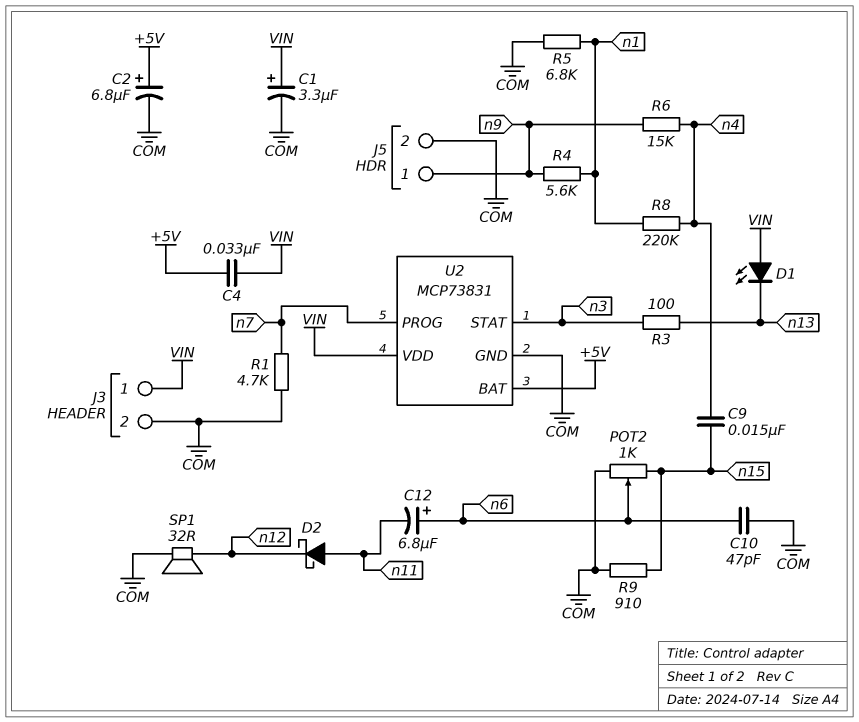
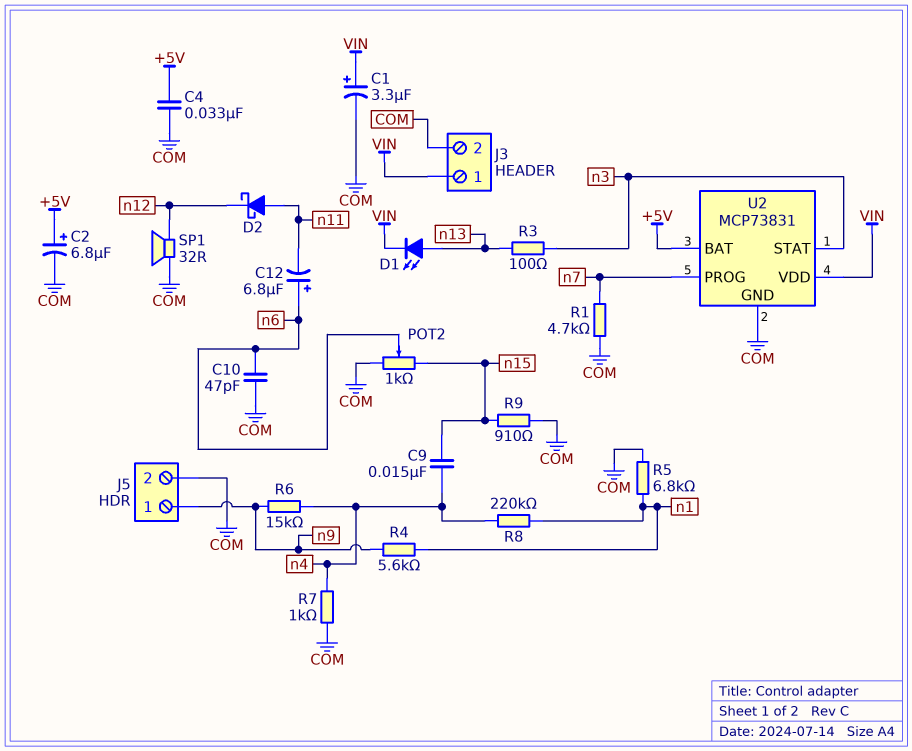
C4: 33nF (+5V, VIN) -> 33nF (+5V, COM)
D1: LED (A VIN, K n13) -> LED (A n13, K VIN)
R7: none -> 1k (COM, n4)

